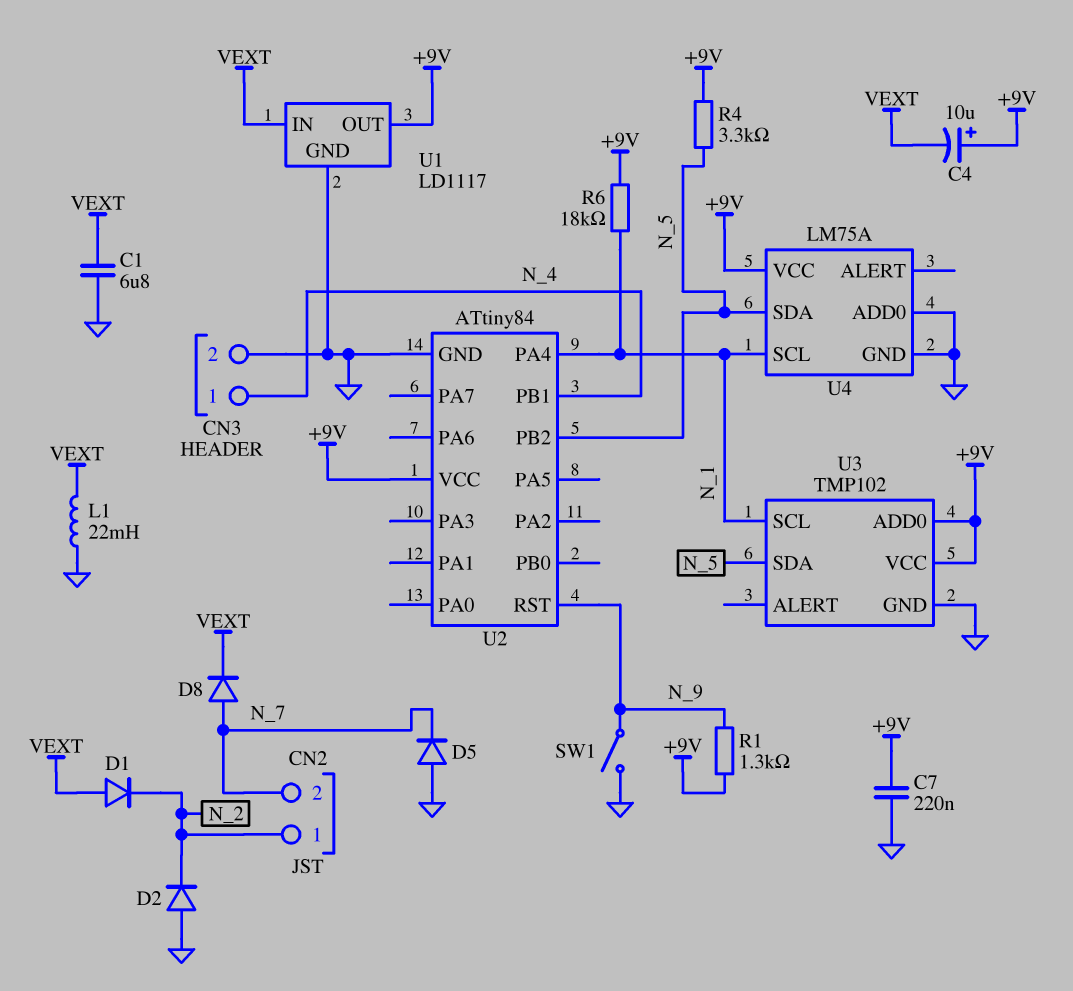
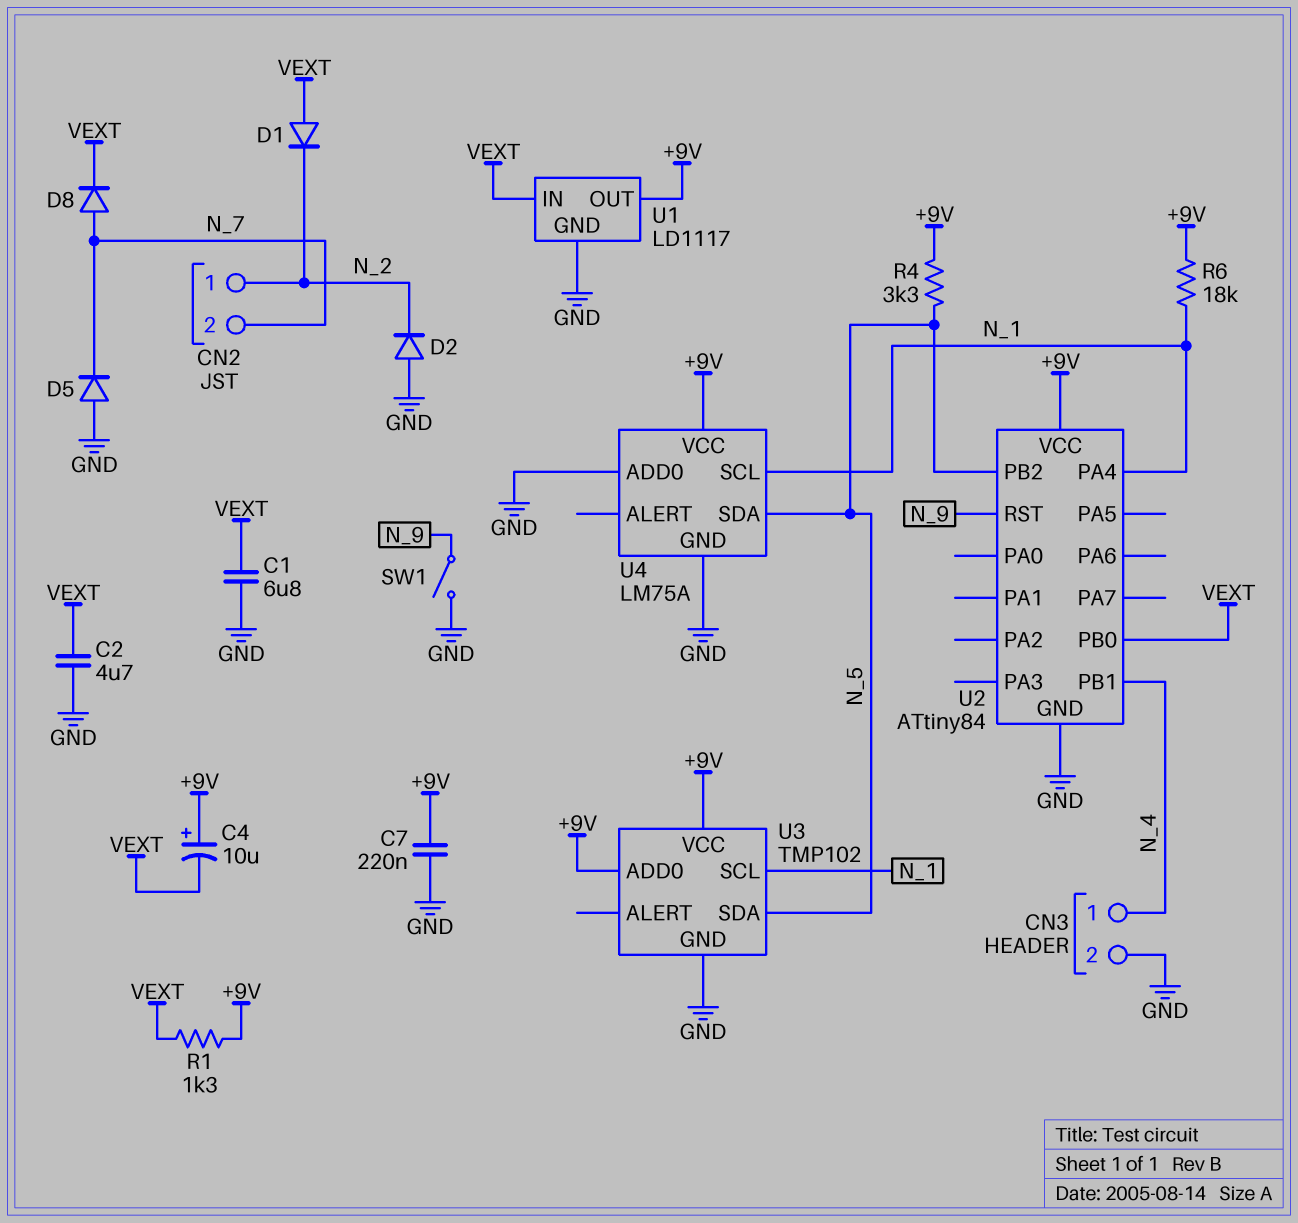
C2: none -> 4.7uF (GND, VEXT)
L1: 22mH (GND, VEXT) -> none
R1: 1.3k (+9V, N_9) -> 1.3k (+9V, VEXT)
U2 pin PB0: none -> VEXT

